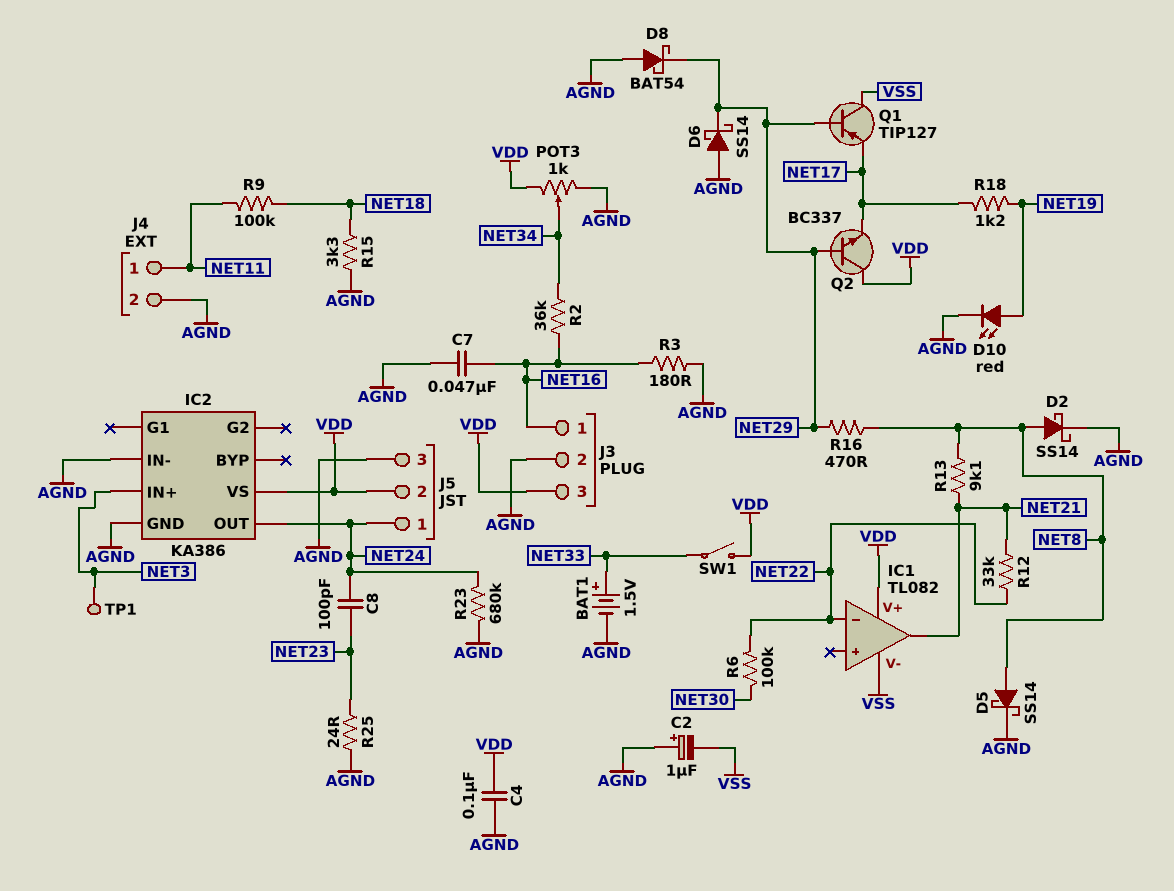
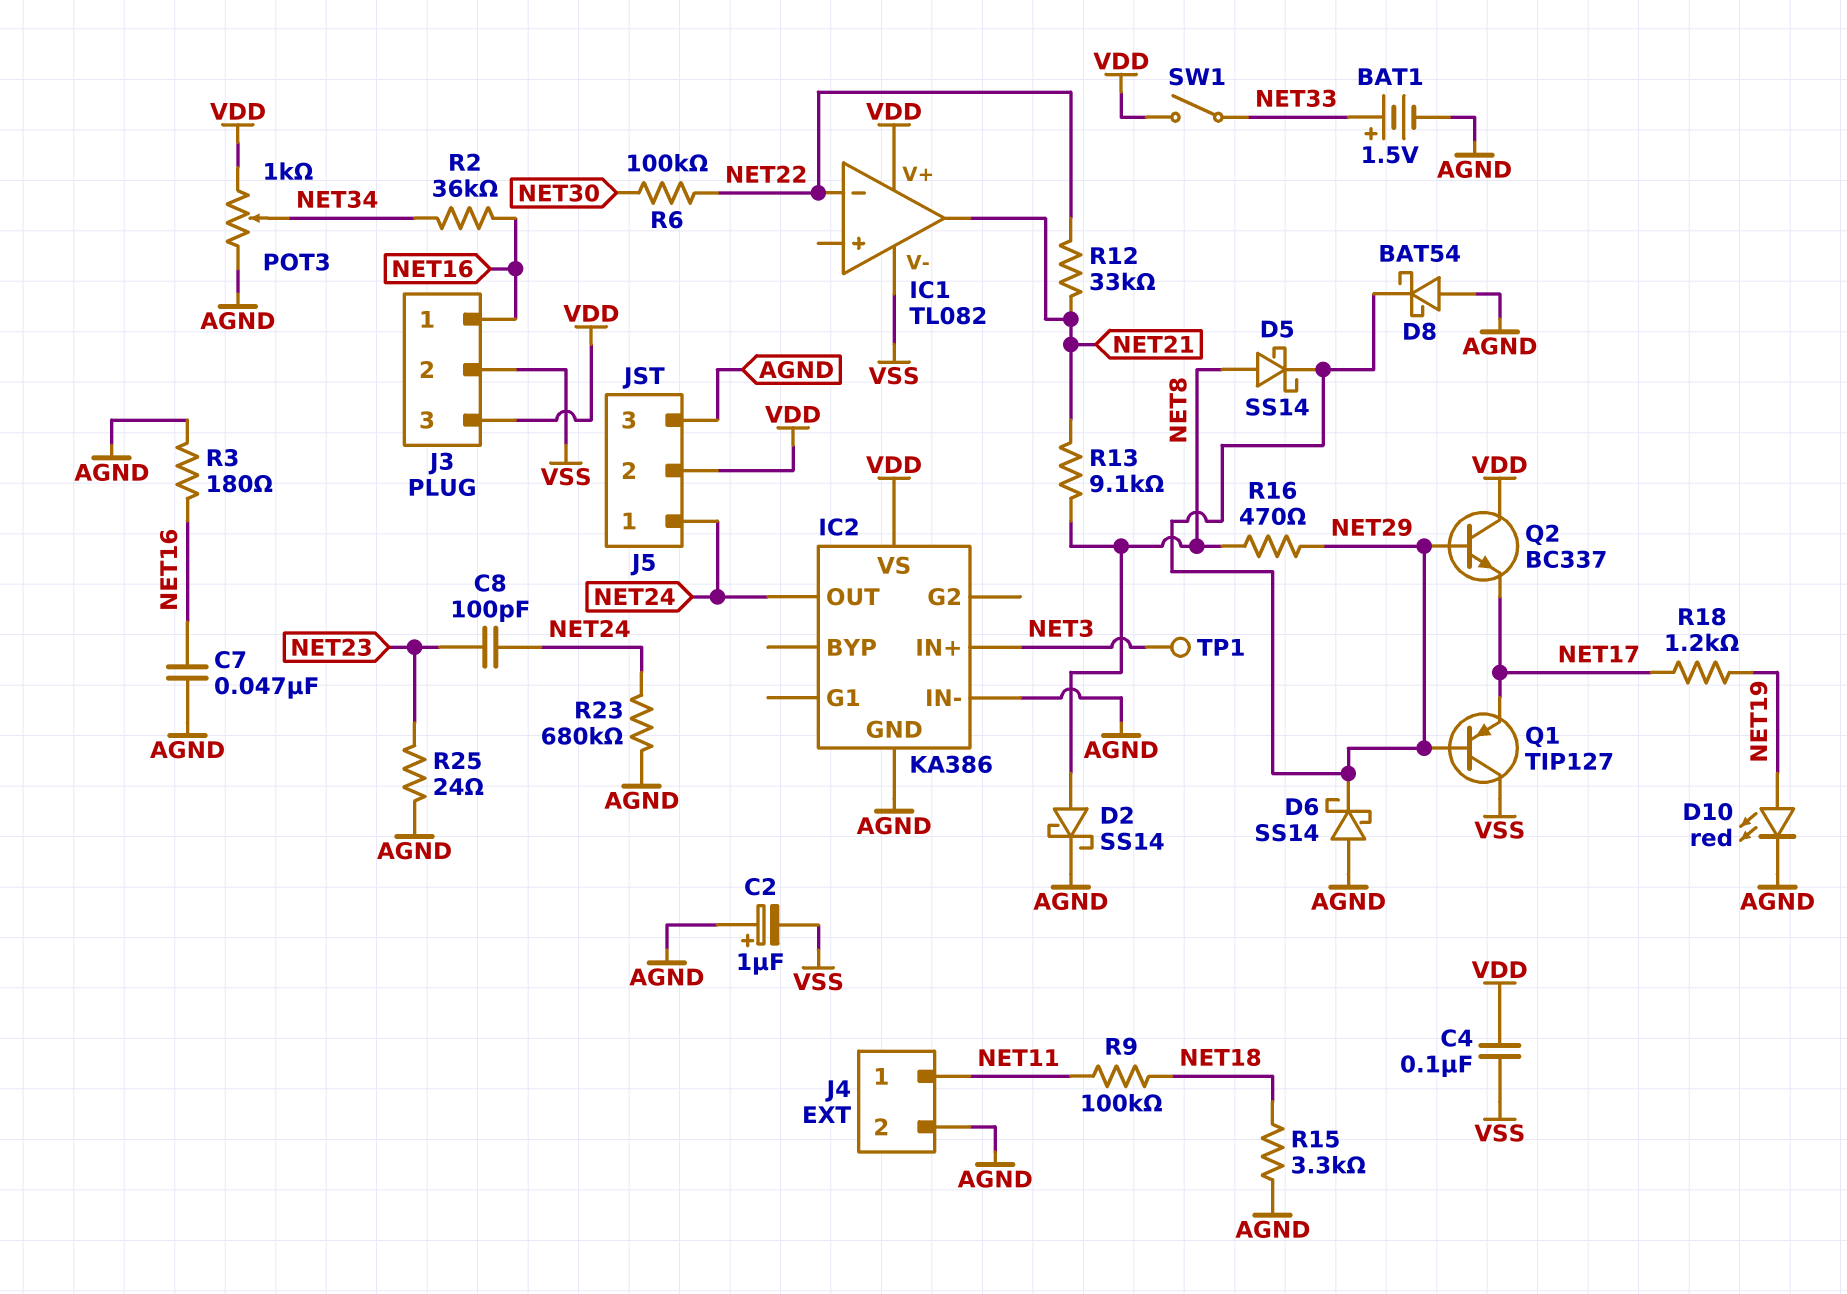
C4: 100nF (AGND, VDD) -> 100nF (VDD, VSS)
D5: schottky SS14 (A NET8, K AGND) -> schottky SS14 (A NET8, K NET29)
J3 pin 2: AGND -> VSS

